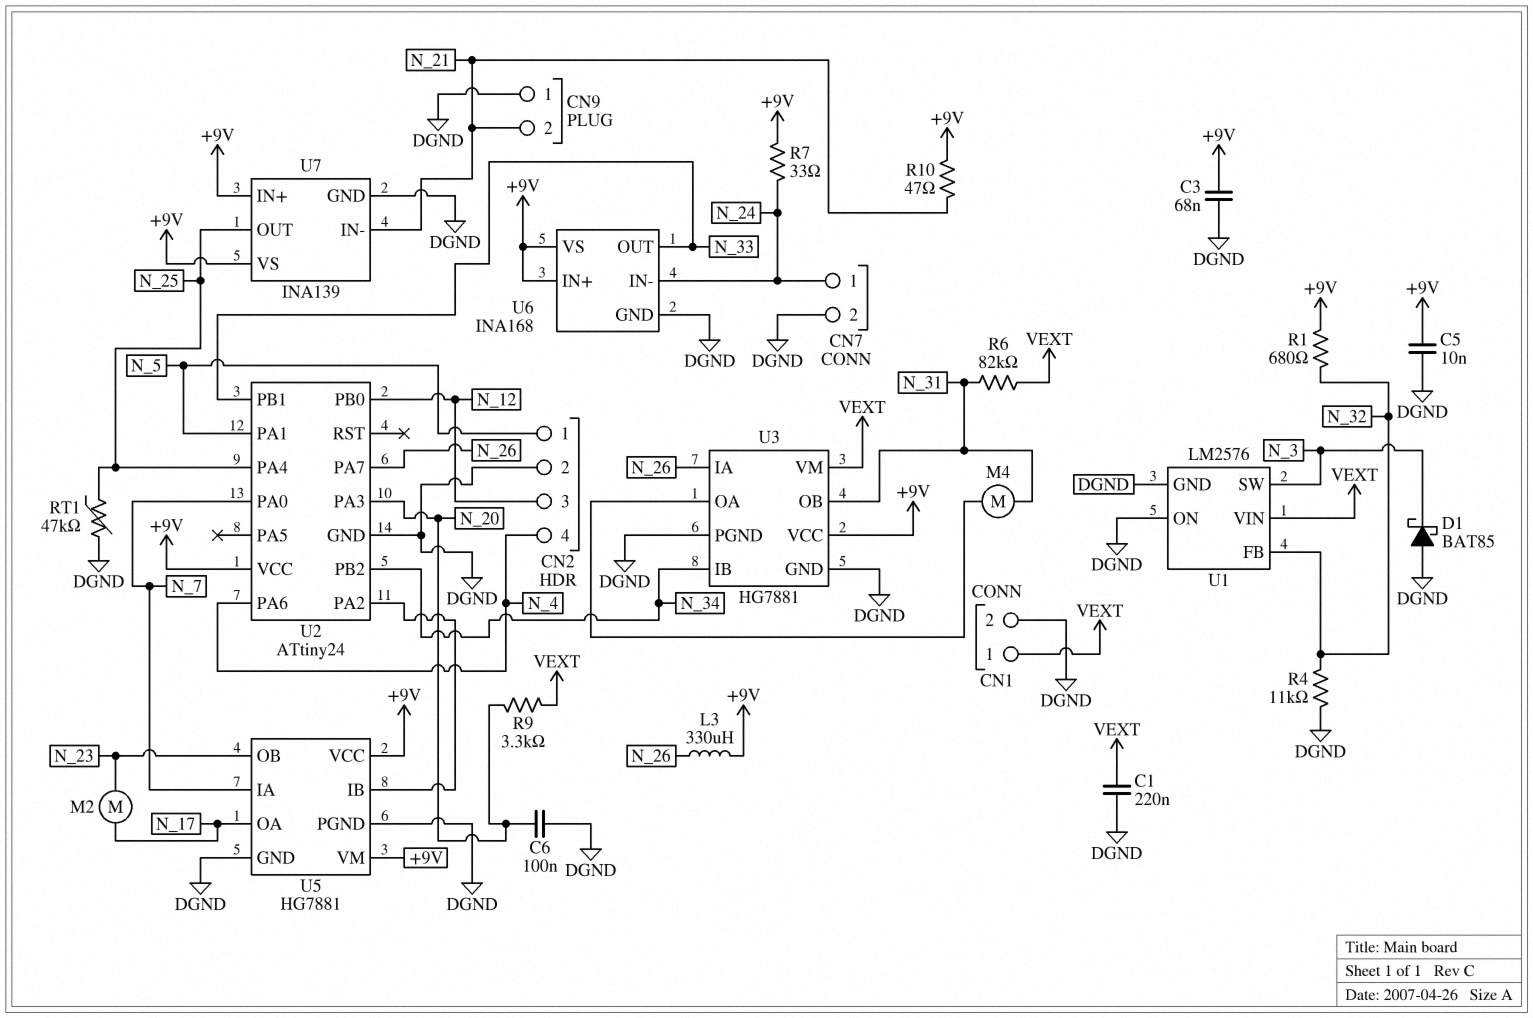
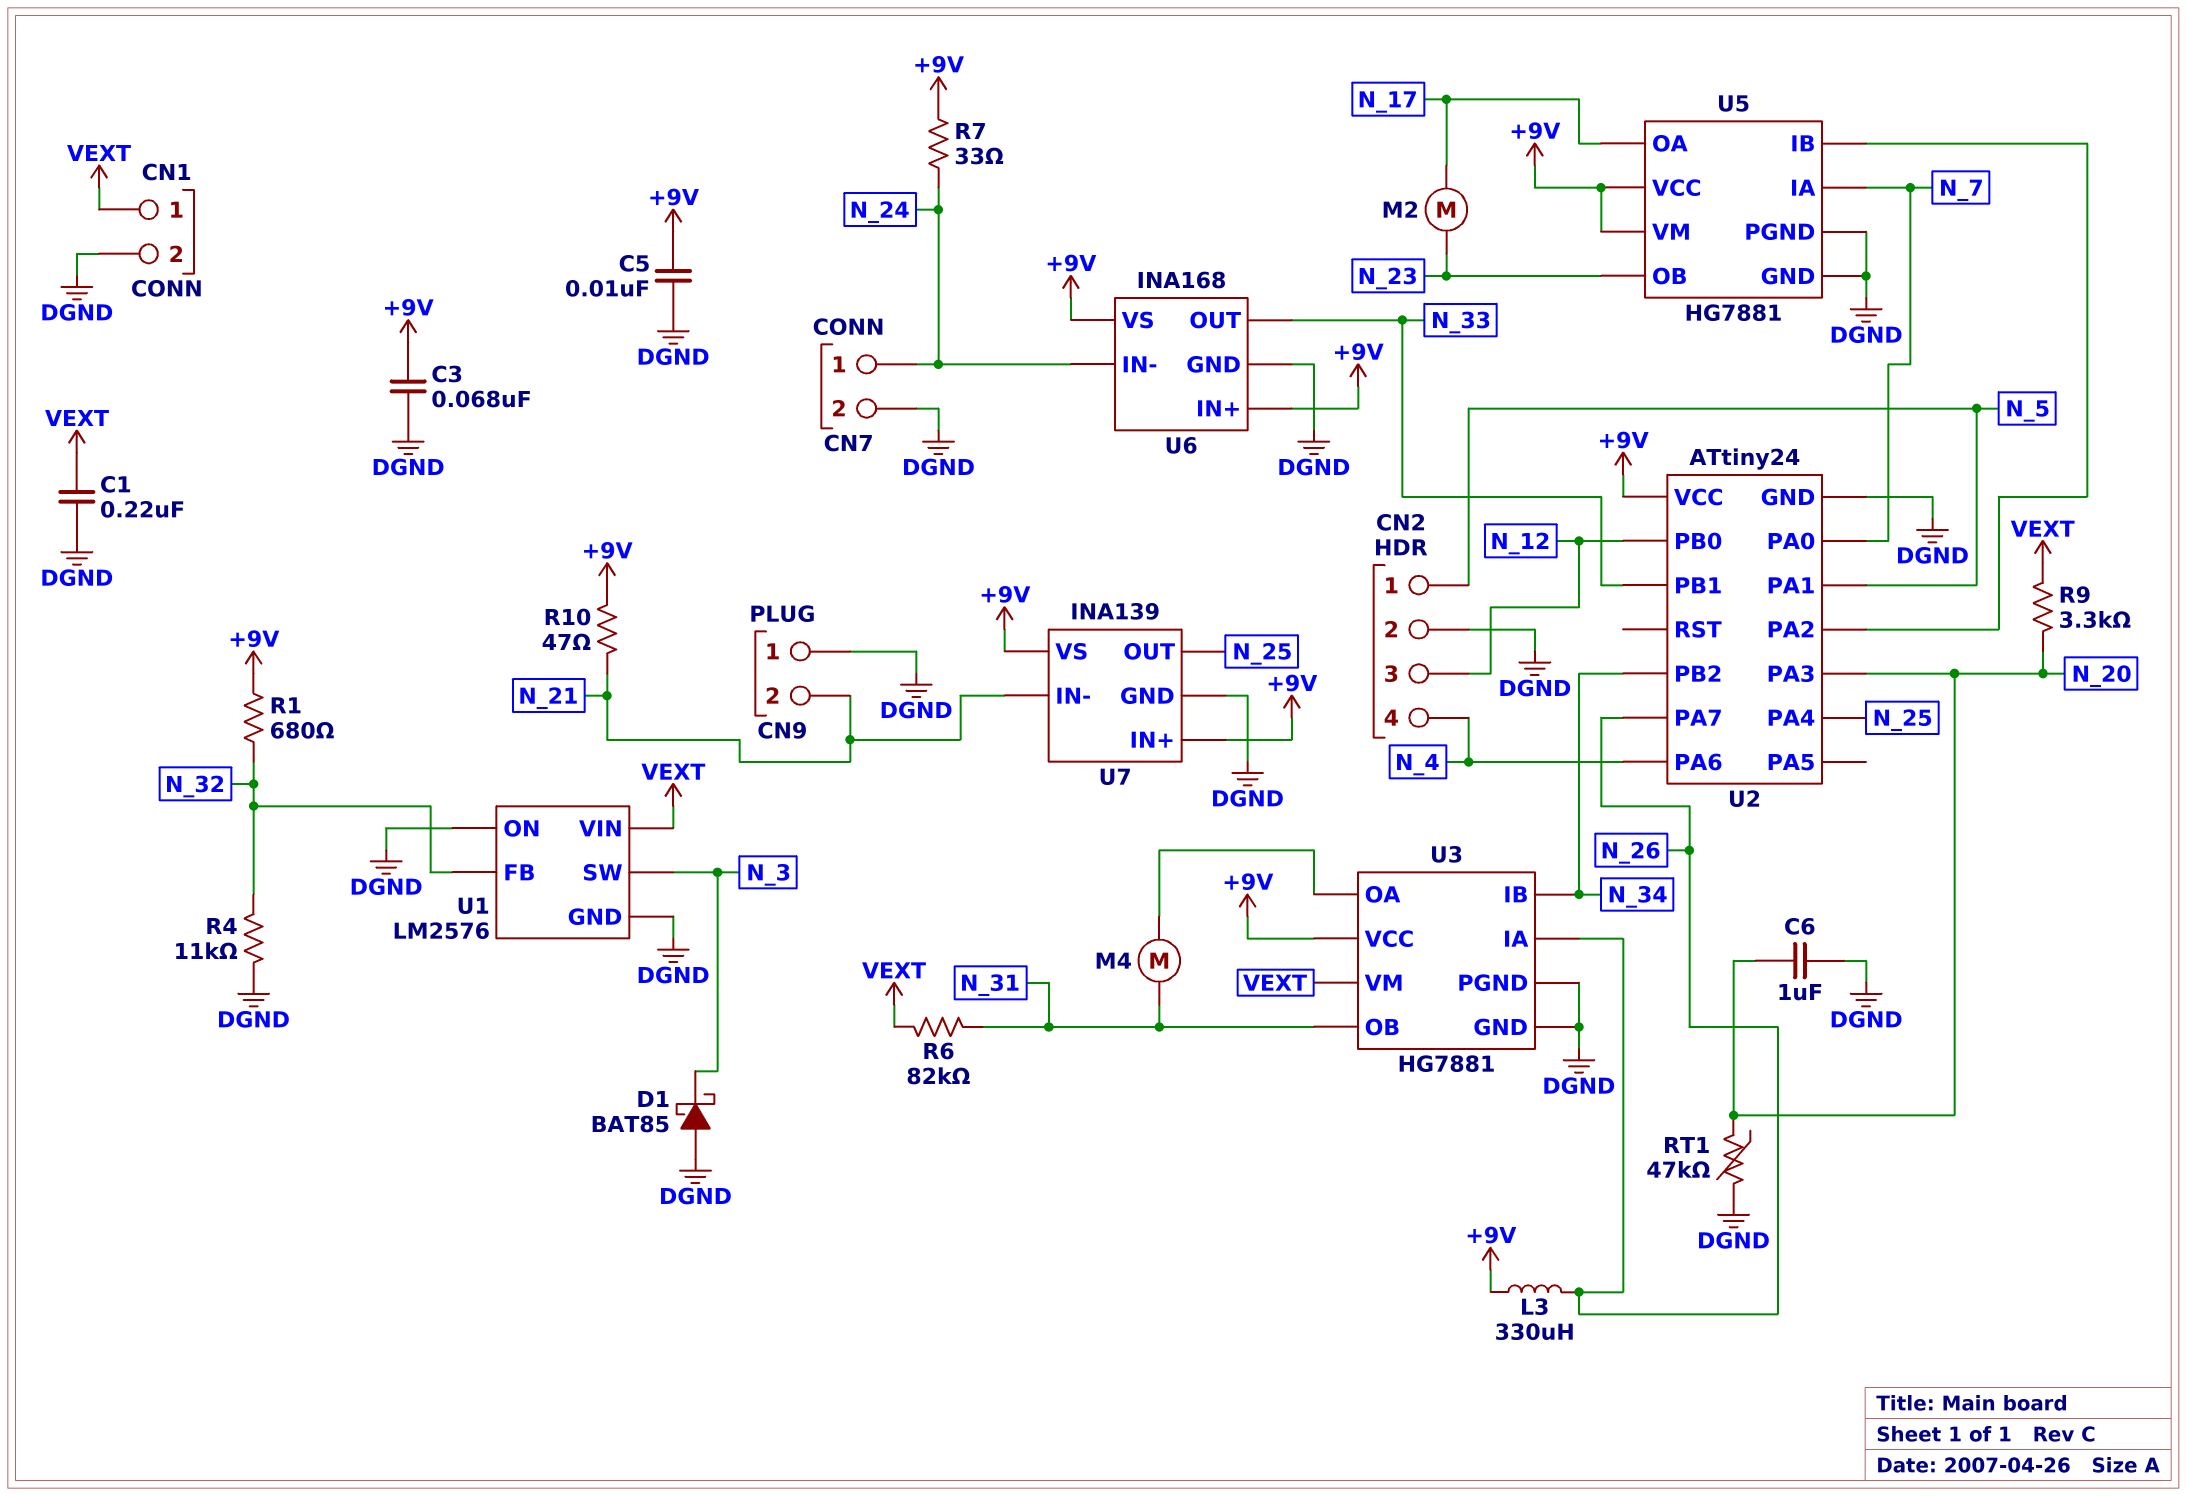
C6: 100nF (DGND, N_20) -> 1uF (DGND, N_20)
RT1: 47k (DGND, N_25) -> 47k (DGND, N_20)

